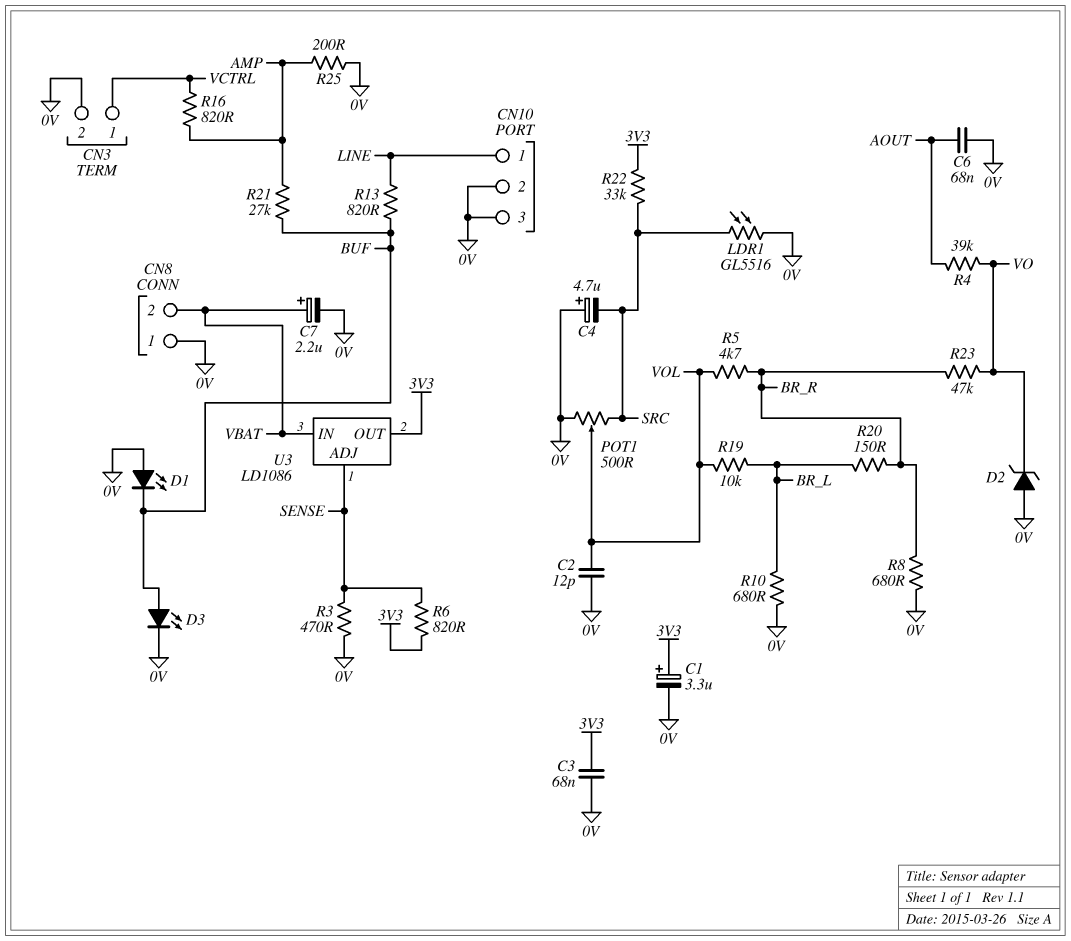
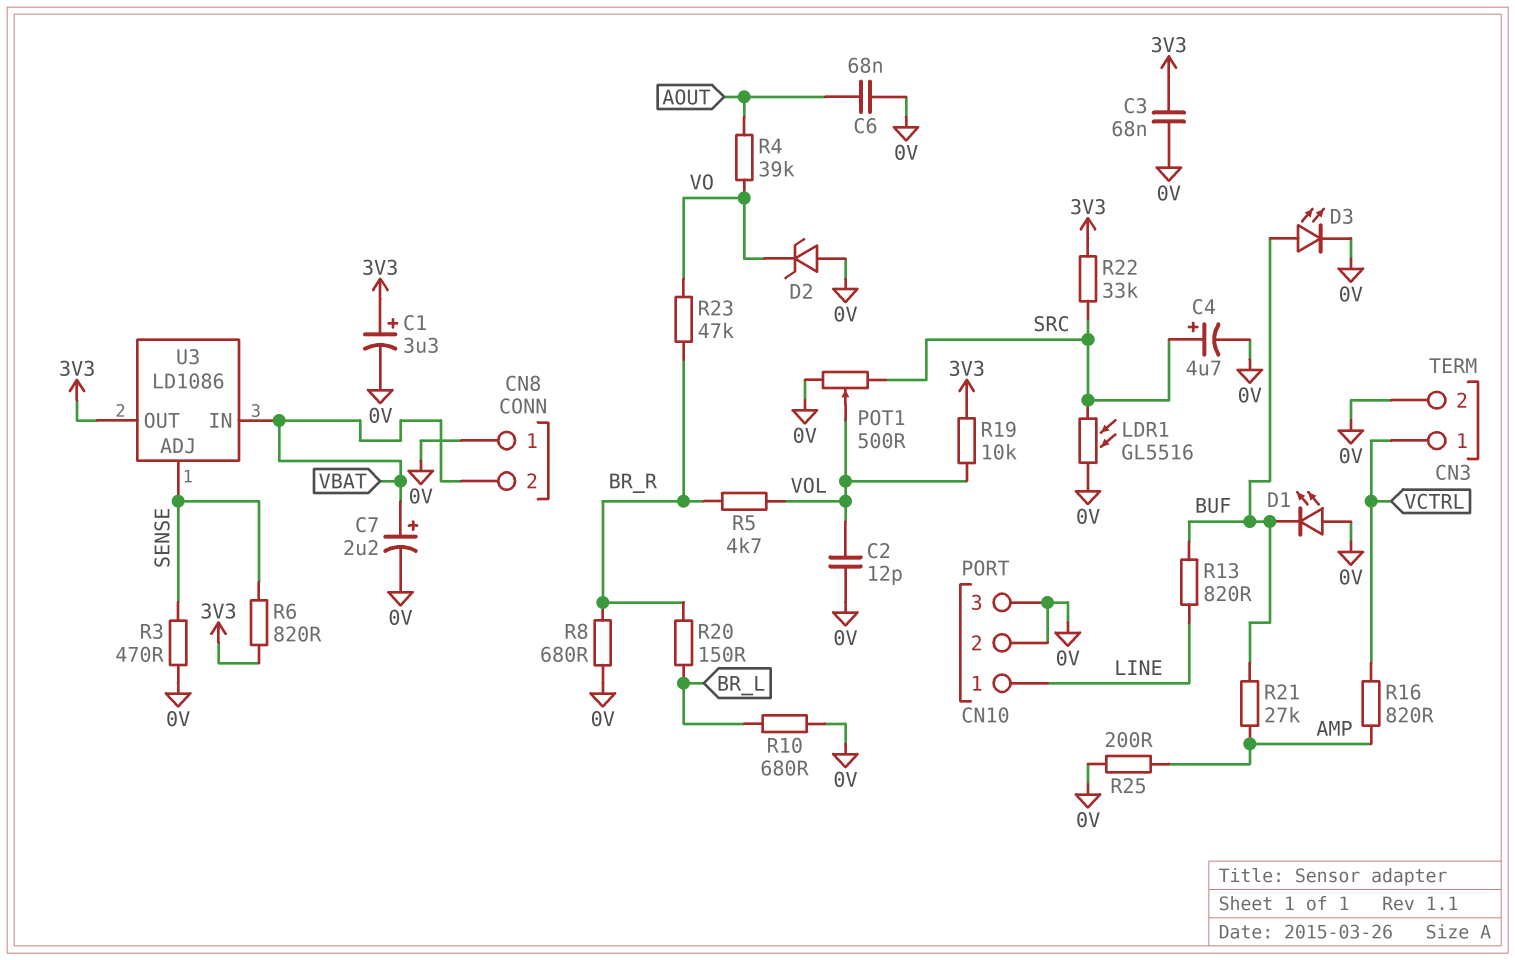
C4: 4.7uF (plus 0V, minus SRC) -> 4.7uF (plus SRC, minus 0V)
R19: 10k (BR_L, VOL) -> 10k (3V3, VOL)

